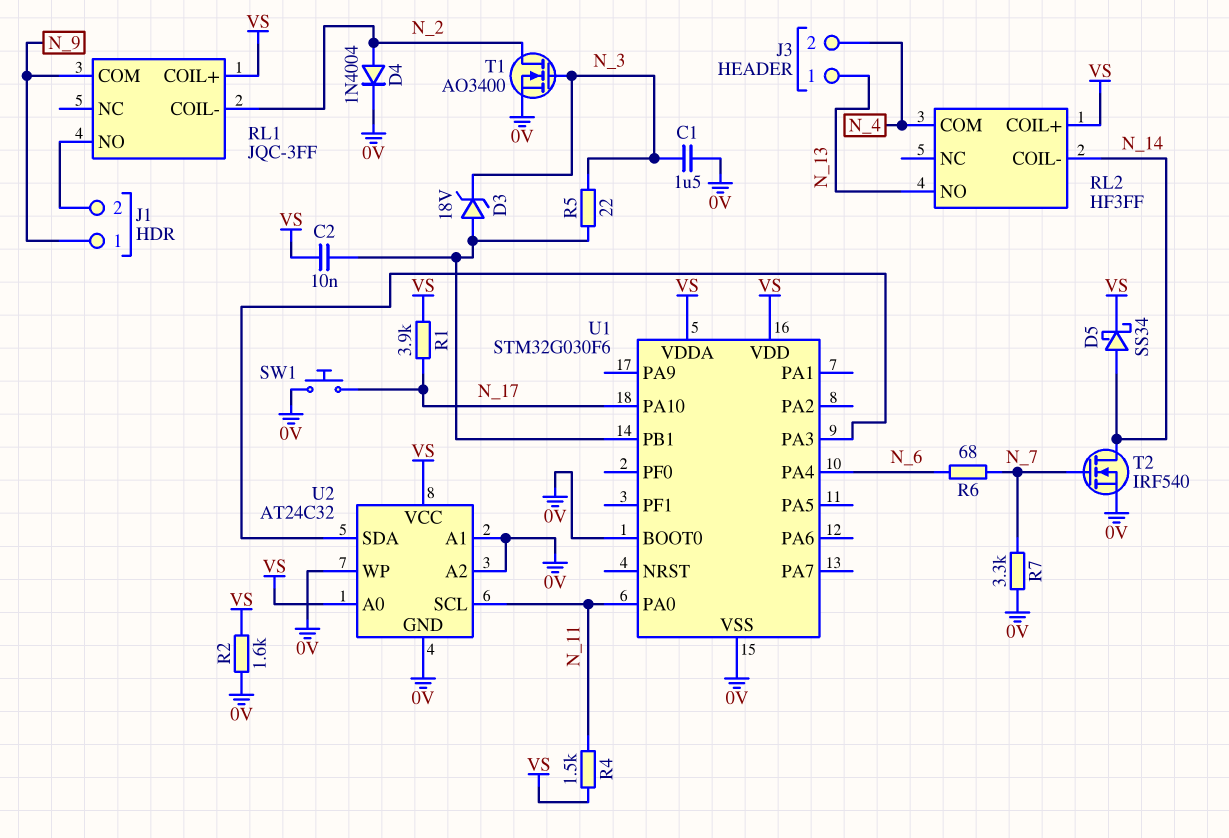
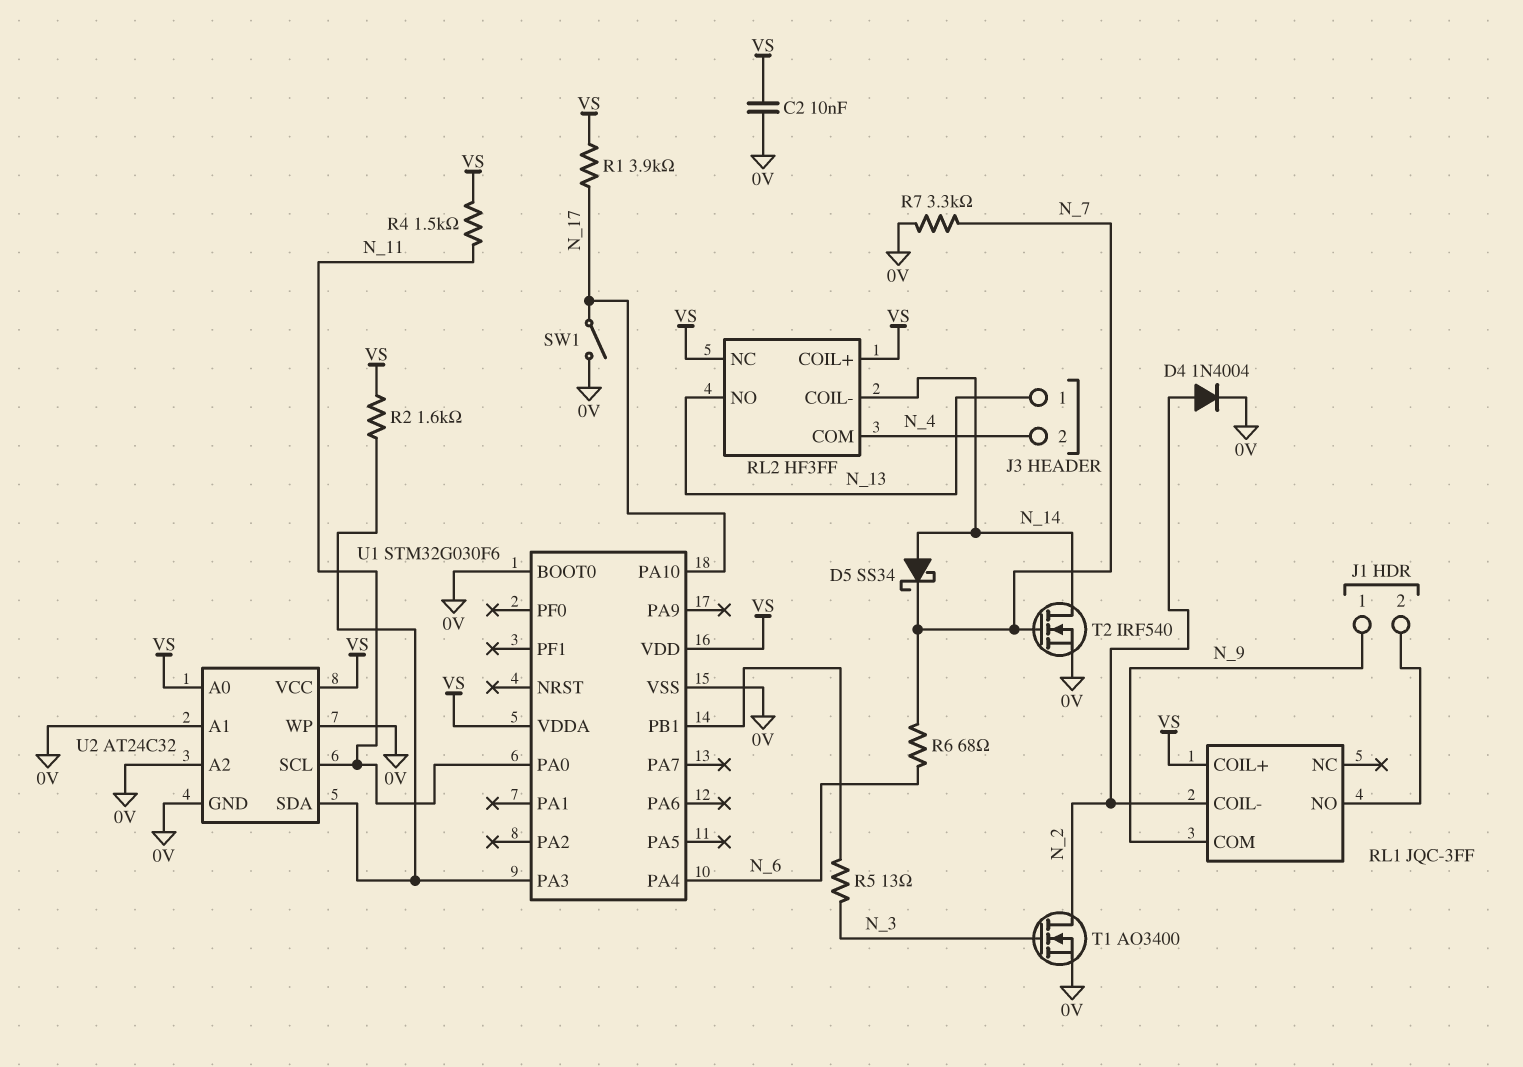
C1: 1.5uF (0V, N_3) -> none
C2: 10nF (U1/PB1, VS) -> 10nF (0V, VS)
D3: zener 18V (A U1/PB1, K N_3) -> none
D5: schottky SS34 (A N_14, K VS) -> schottky SS34 (A N_14, K N_7)
R2: 1.6k (0V, VS) -> 1.6k (U1/PA3, VS)
R5: 22 (N_3, U1/PB1) -> 13 (N_3, U1/PB1)
RL2 pin NC: none -> VS
SW1: button (0V, N_17) -> switch (0V, N_17)

